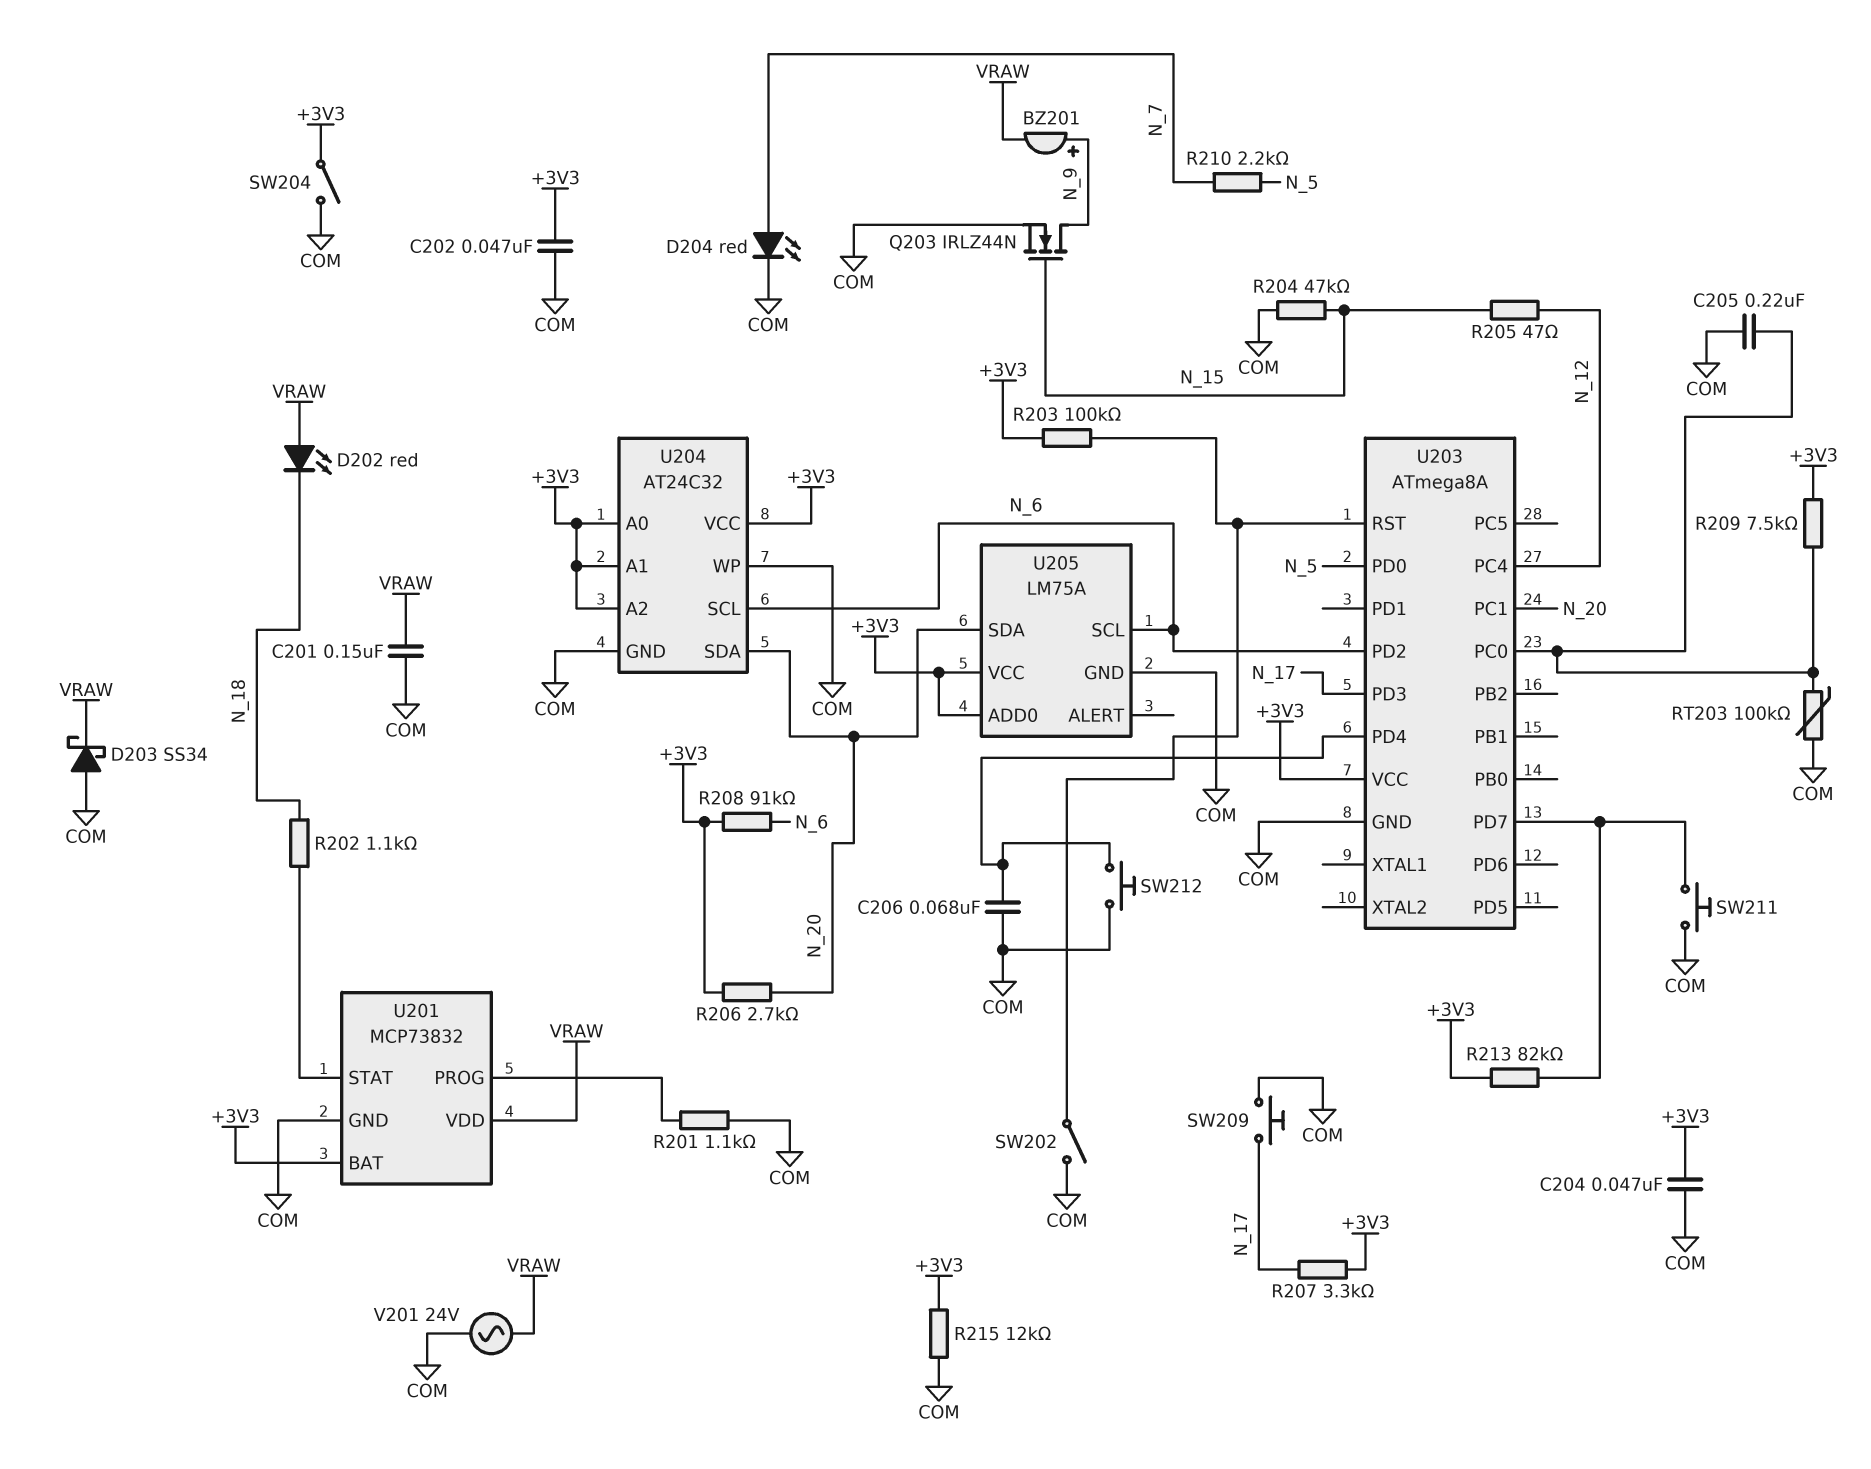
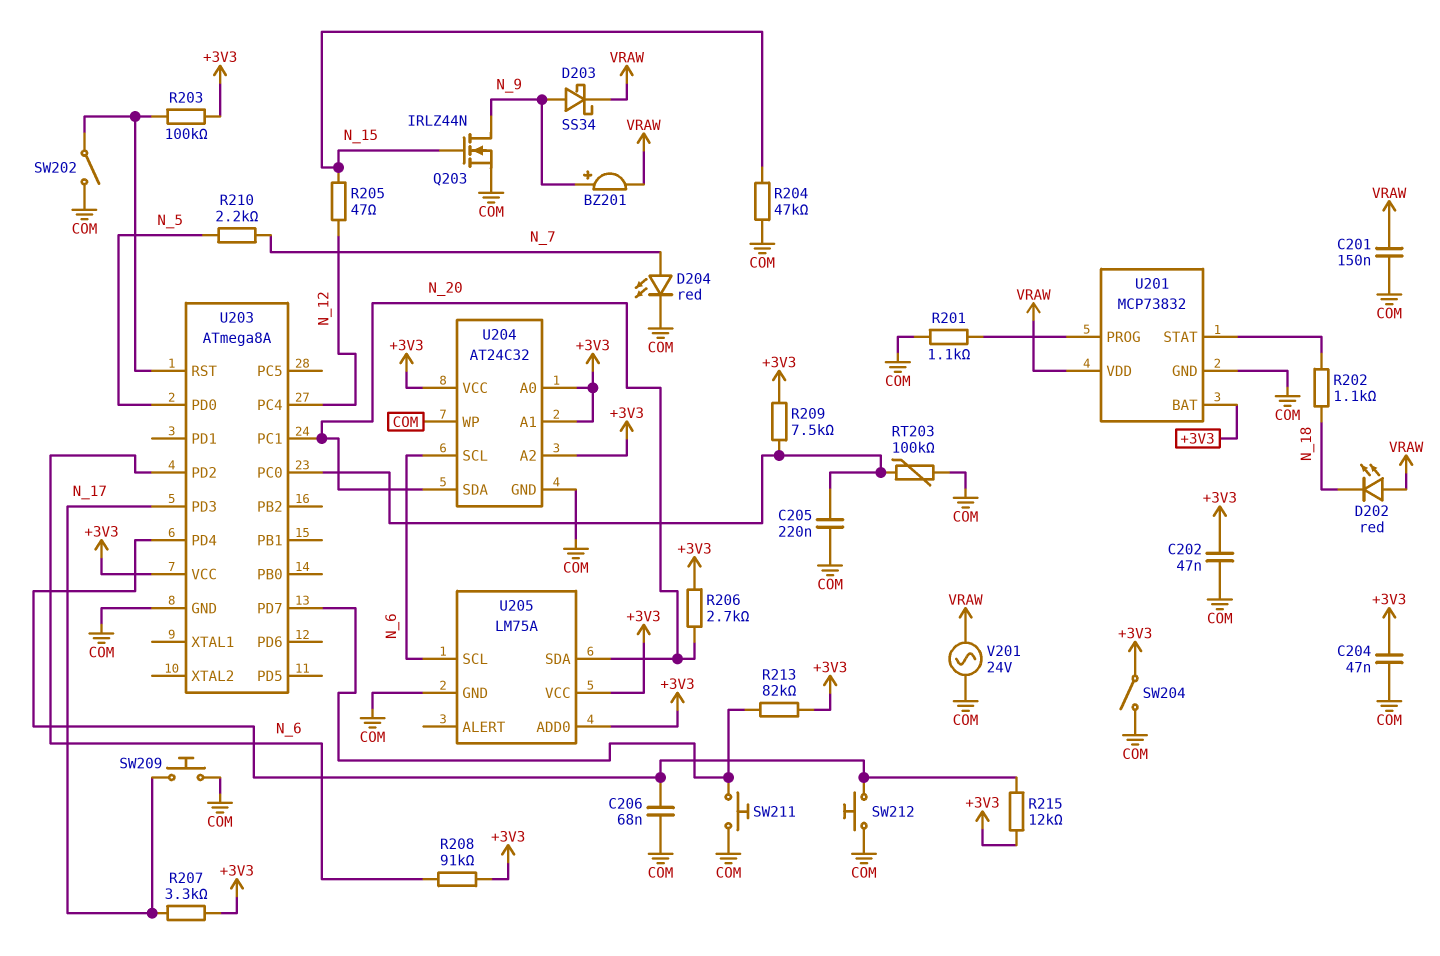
D203: schottky SS34 (A COM, K VRAW) -> schottky SS34 (A N_9, K VRAW)
R215: 12k (+3V3, COM) -> 12k (+3V3, U203/PD4)

